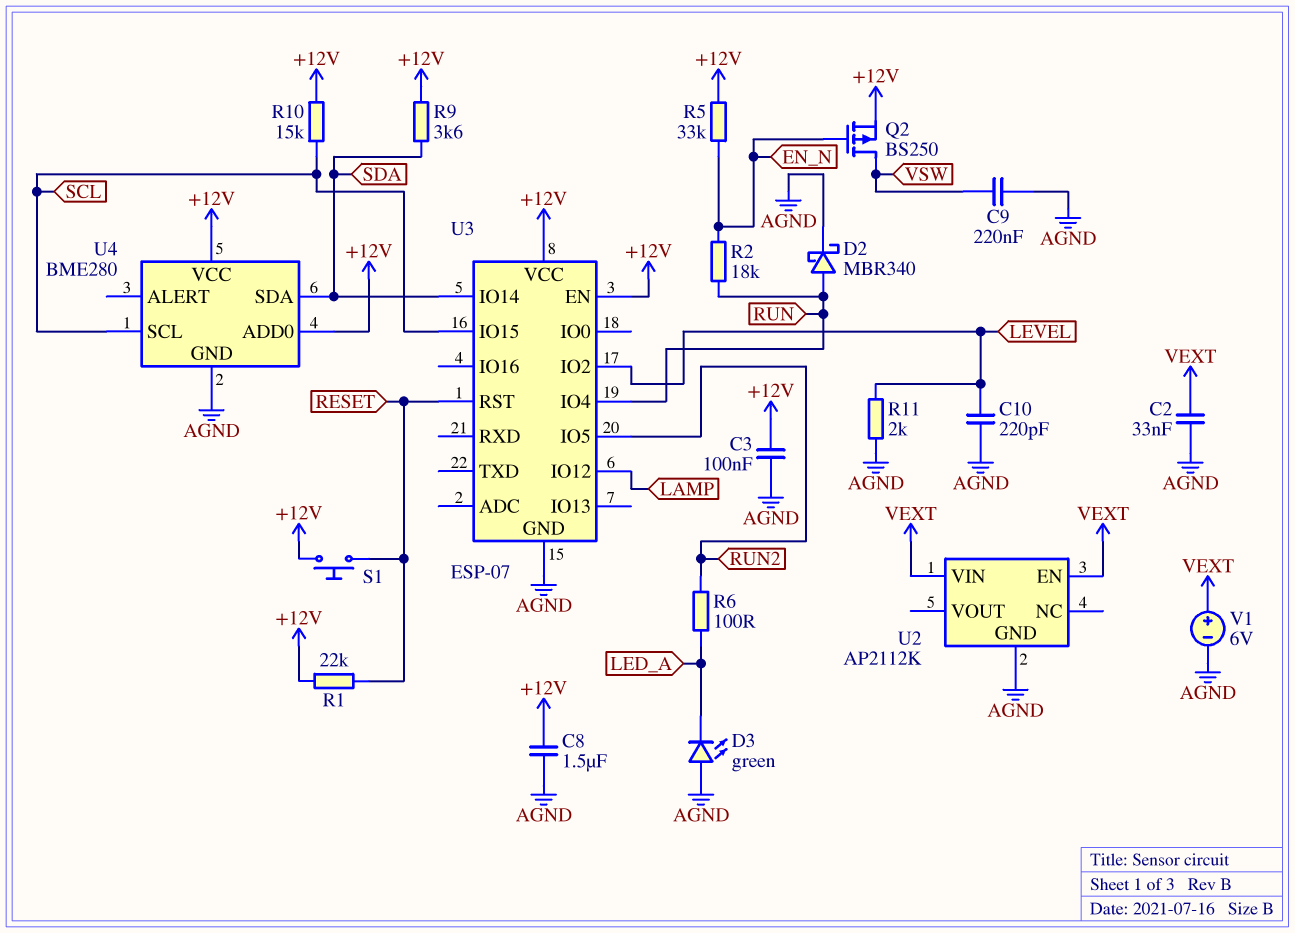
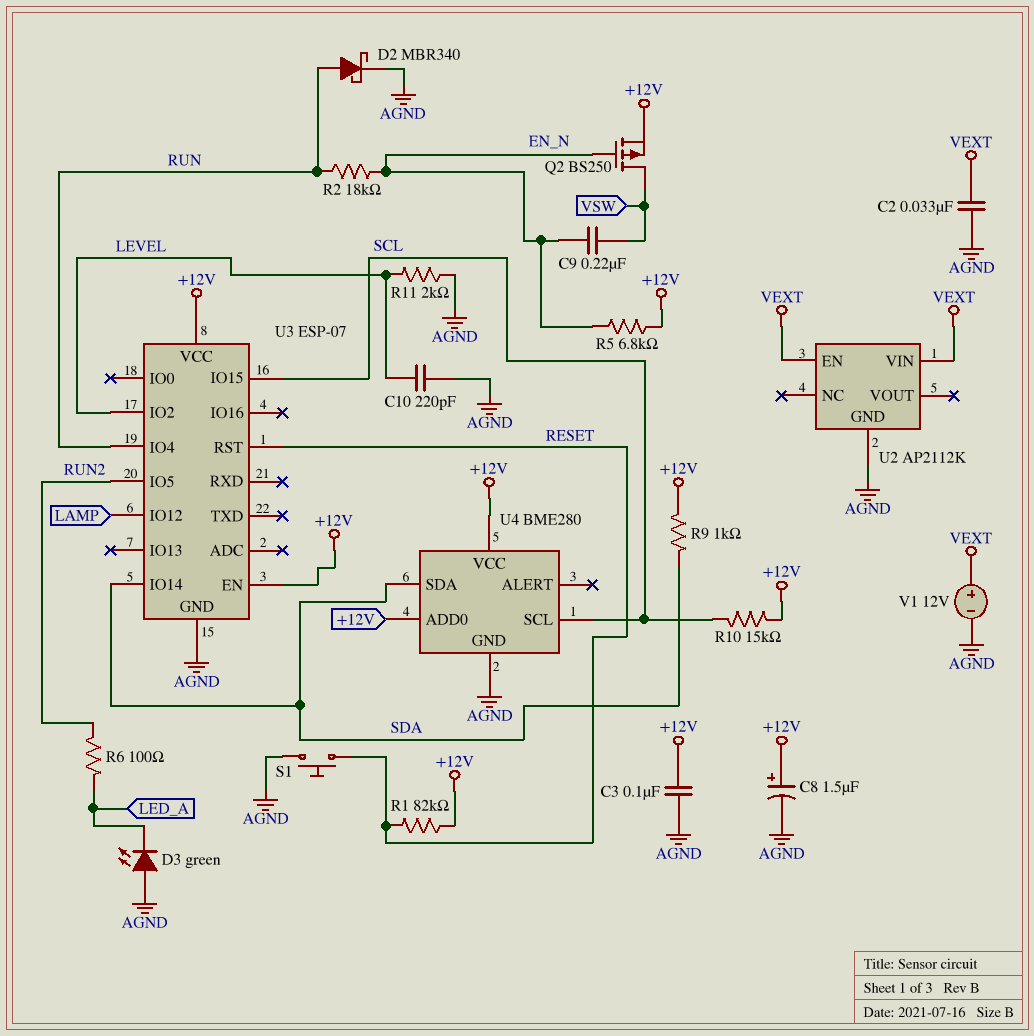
C8: 1.5uF (+12V, AGND) -> 1.5uF (plus +12V, minus AGND)
C9: 220nF (AGND, VSW) -> 220nF (EN_N, VSW)
R1: 22k (+12V, RESET) -> 82k (+12V, RESET)
R5: 33k (+12V, EN_N) -> 6.8k (+12V, EN_N)
R9: 3.6k (+12V, SDA) -> 1k (+12V, SDA)
S1: button (+12V, RESET) -> button (AGND, RESET)
V1: 6V (plus VEXT, minus AGND) -> 12V (plus VEXT, minus AGND)

